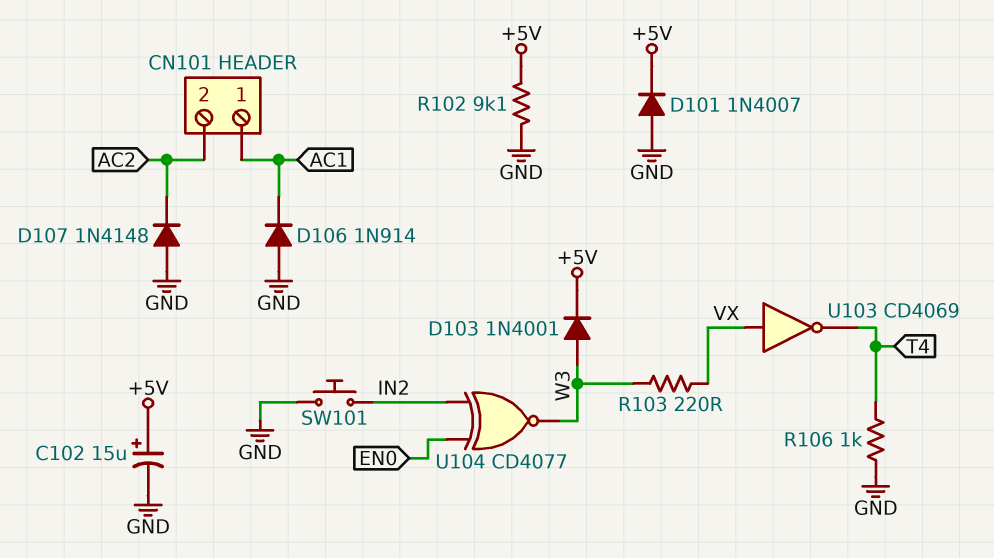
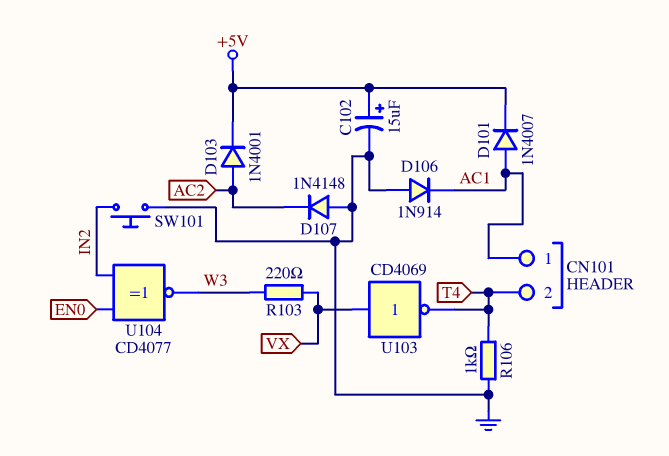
CN101 pin 2: AC2 -> T4
D101: diode 1N4007 (A GND, K +5V) -> diode 1N4007 (A AC1, K +5V)
D103: diode 1N4001 (A W3, K +5V) -> diode 1N4001 (A AC2, K +5V)
R102: 9.1k (+5V, GND) -> none

